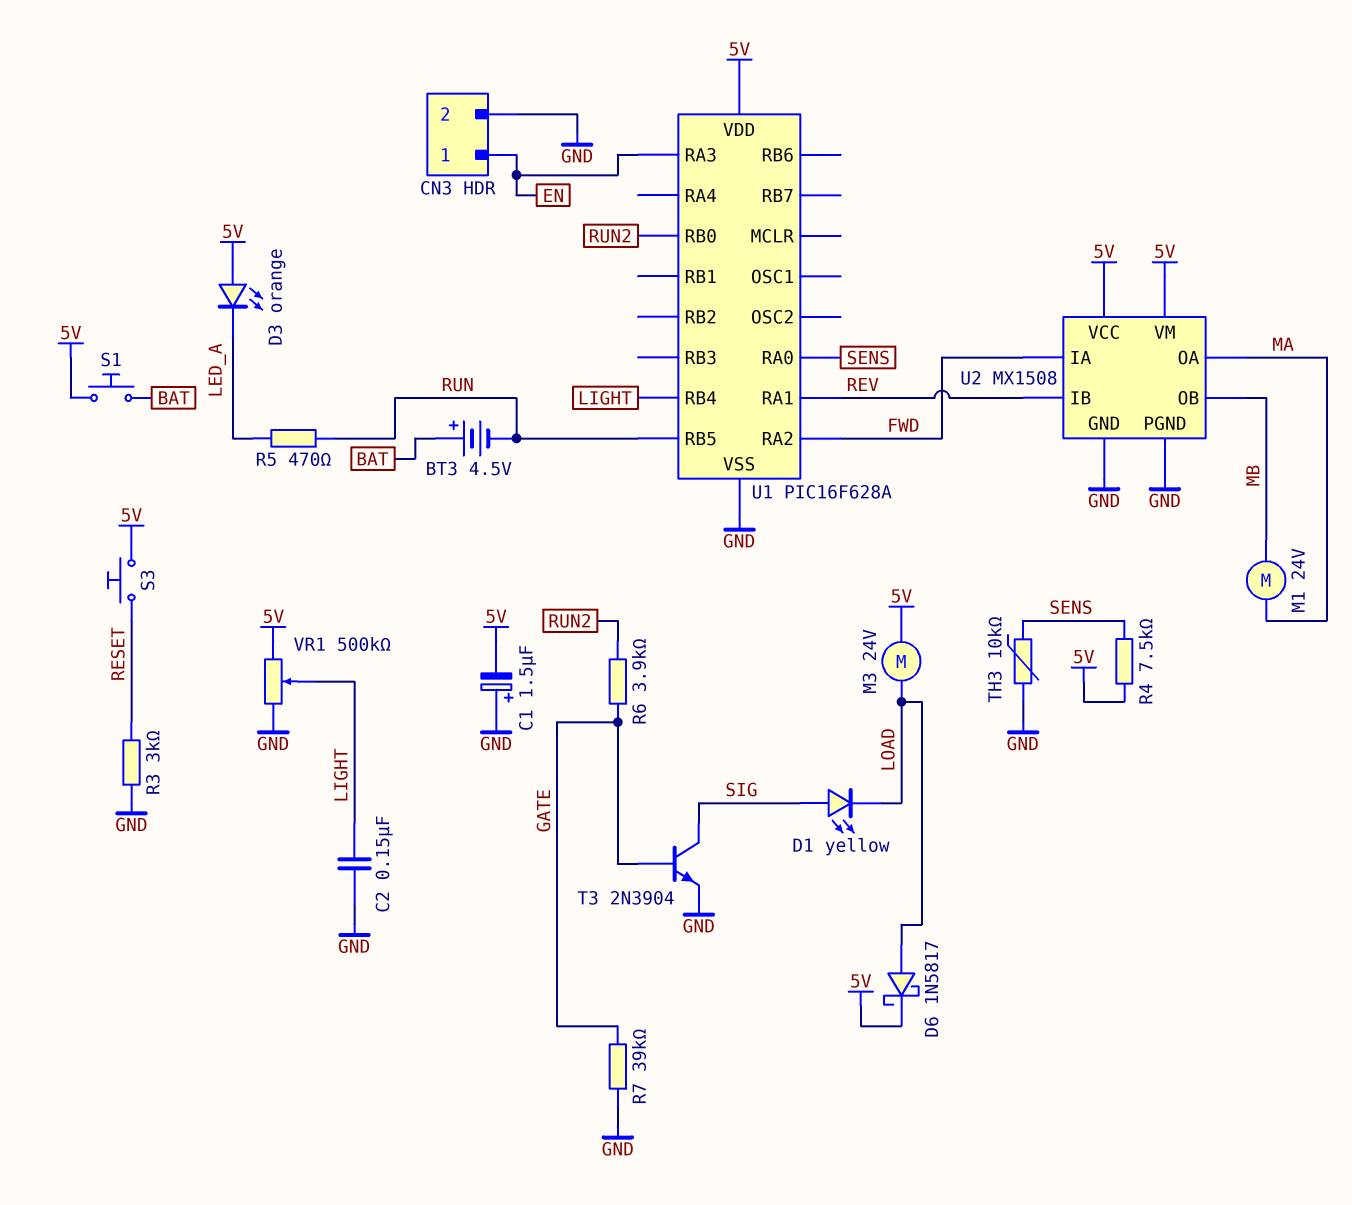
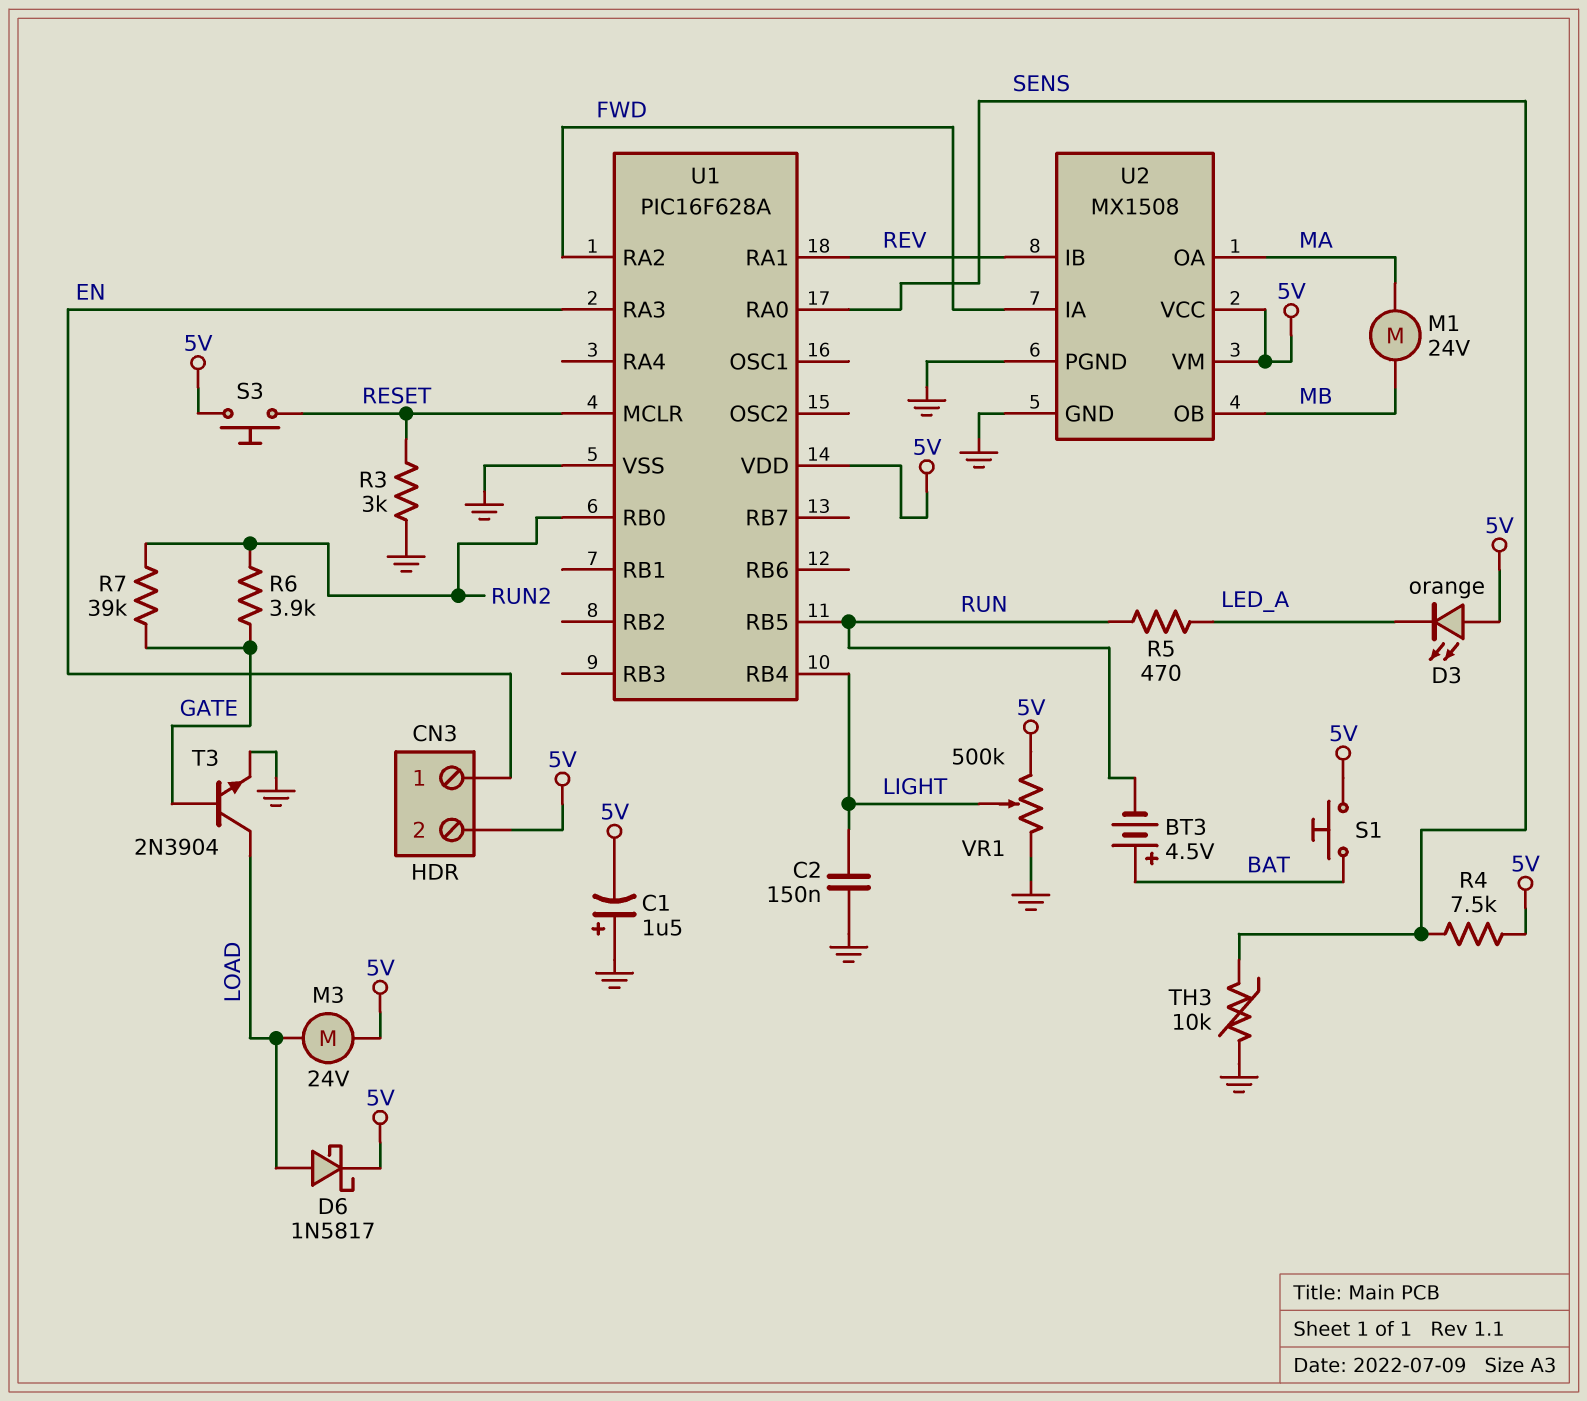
CN3 pin 2: GND -> 5V
D1: LED yellow (A SIG, K LOAD) -> none
R7: 39k (GATE, GND) -> 39k (GATE, RUN2)
T3: NPN 2N3904 (B GATE, C SIG, E GND) -> NPN 2N3904 (B GATE, C LOAD, E GND)
U1 pin MCLR: none -> RESET

